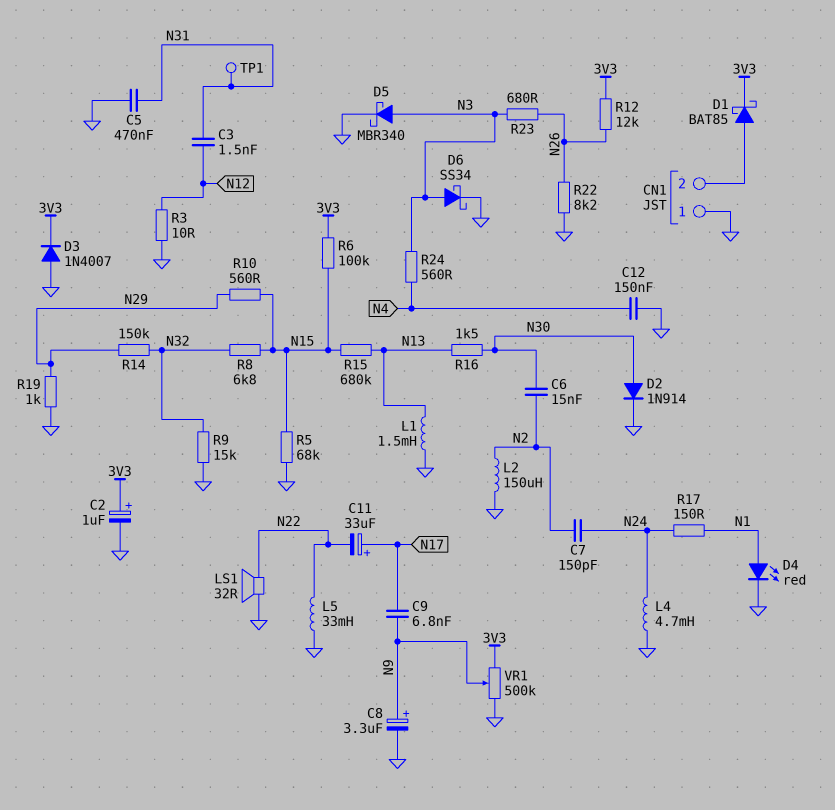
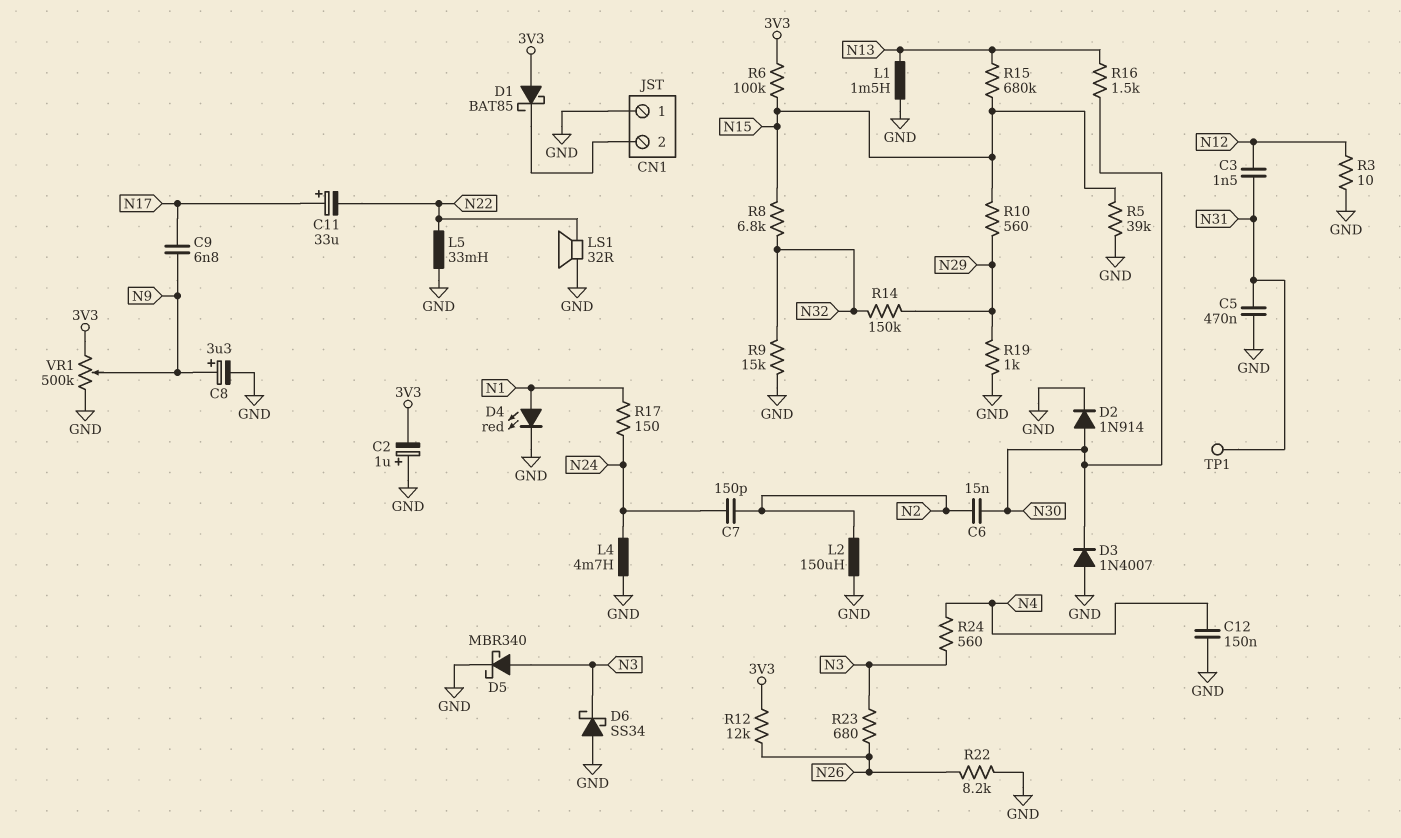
C2: 1uF (plus 3V3, minus GND) -> 1uF (plus GND, minus 3V3)
D1: schottky BAT85 (A CN1/2, K 3V3) -> schottky BAT85 (A 3V3, K CN1/2)
D3: diode 1N4007 (A GND, K 3V3) -> diode 1N4007 (A GND, K N30)
D6: schottky SS34 (A N3, K GND) -> schottky SS34 (A GND, K N3)
R5: 68k (GND, N15) -> 39k (GND, N15)

